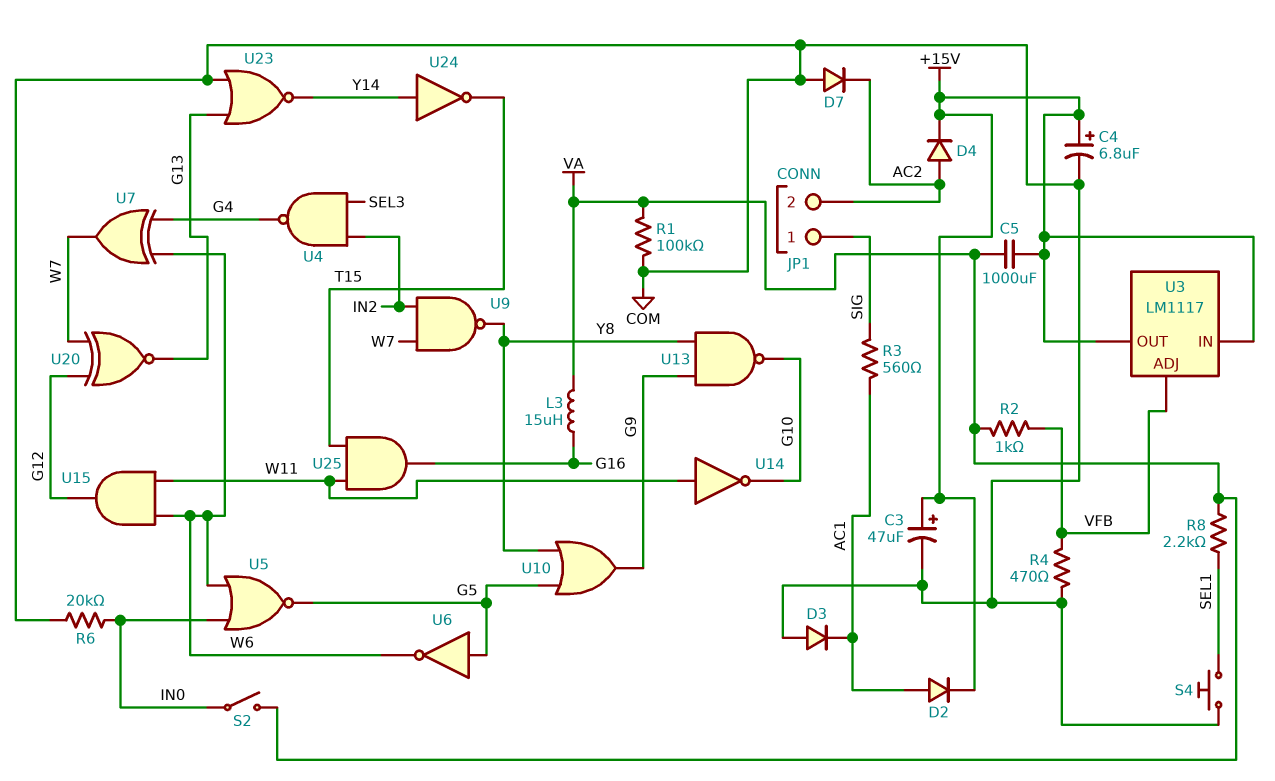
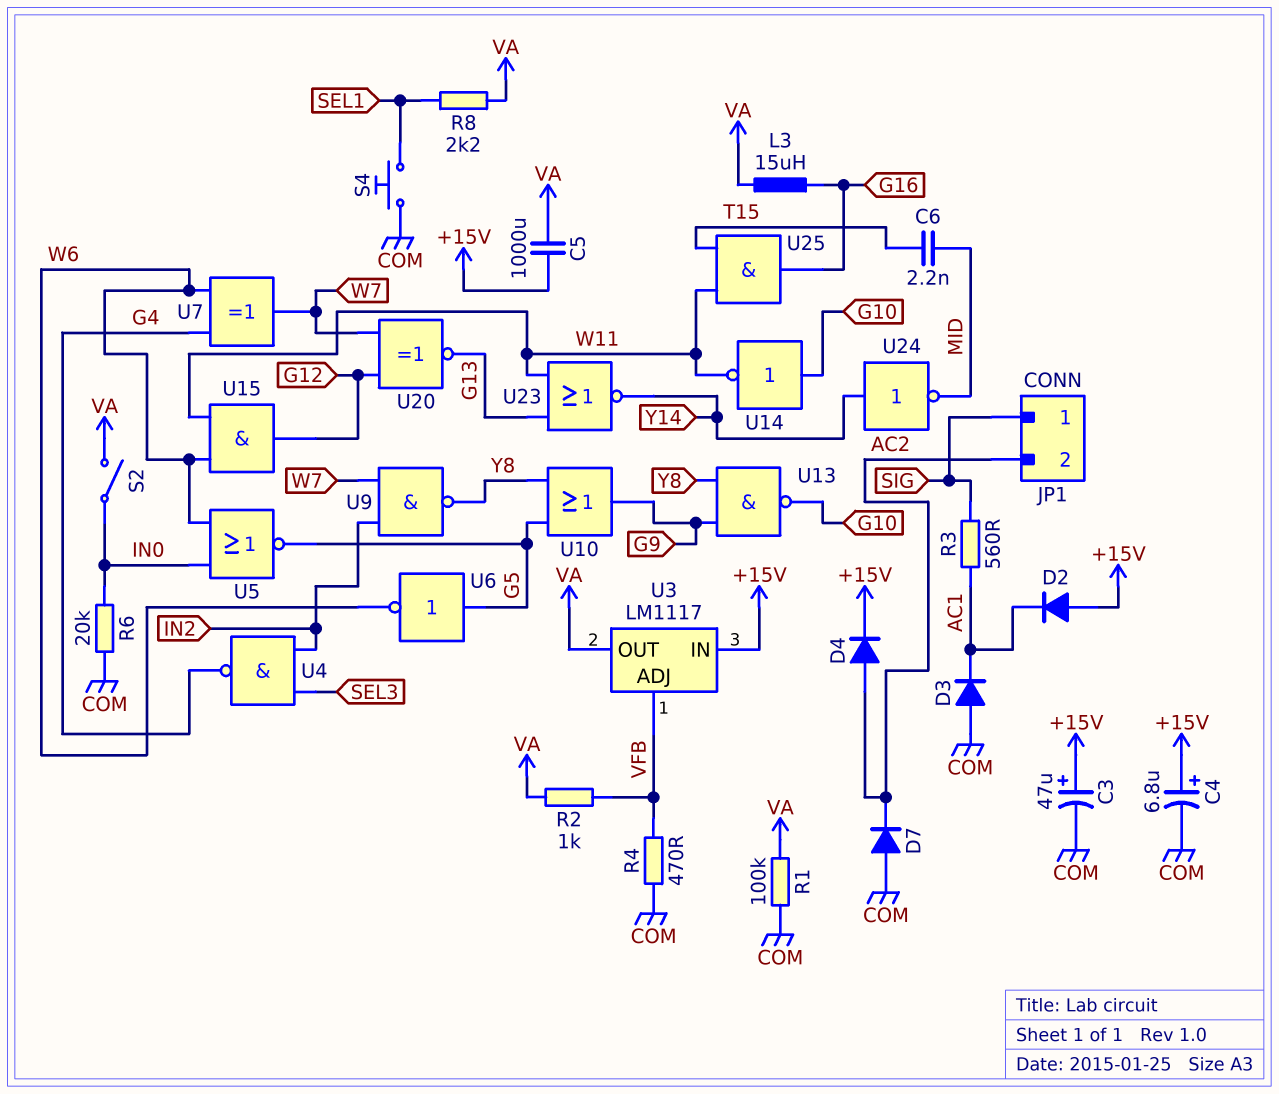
C6: none -> 2.2nF (MID, T15)
D2: diode (A AC1, K +15V) -> diode (A +15V, K AC1)
U3 pin OUT: +15V -> VA
U14: NOT (in W11, out G10) -> NOT (in G10, out W11)
U23: NOR (in COM, in G13, out Y14) -> NOR (in G13, in W11, out Y14)
U24: NOT (in Y14, out T15) -> NOT (in Y14, out MID)

